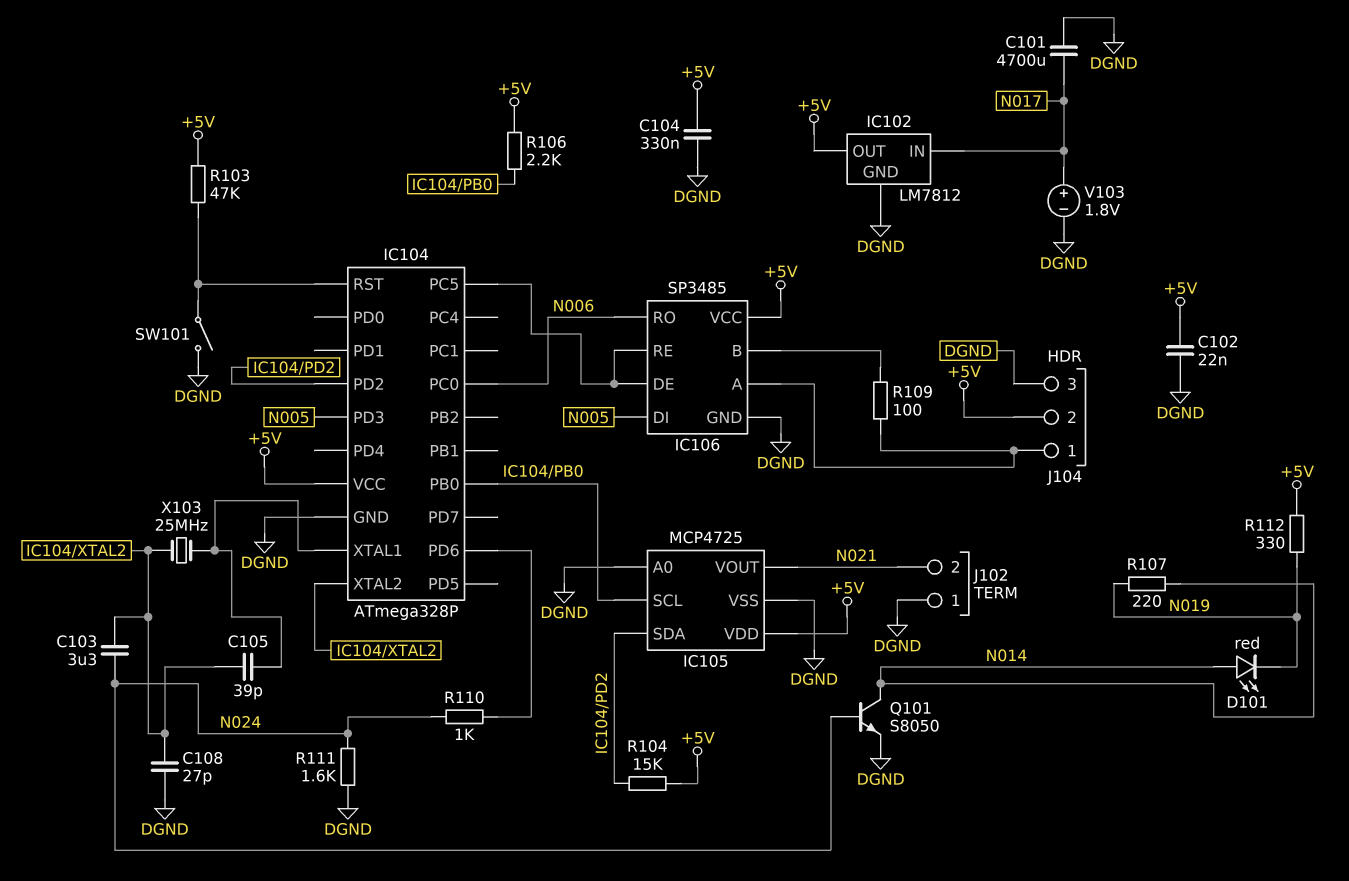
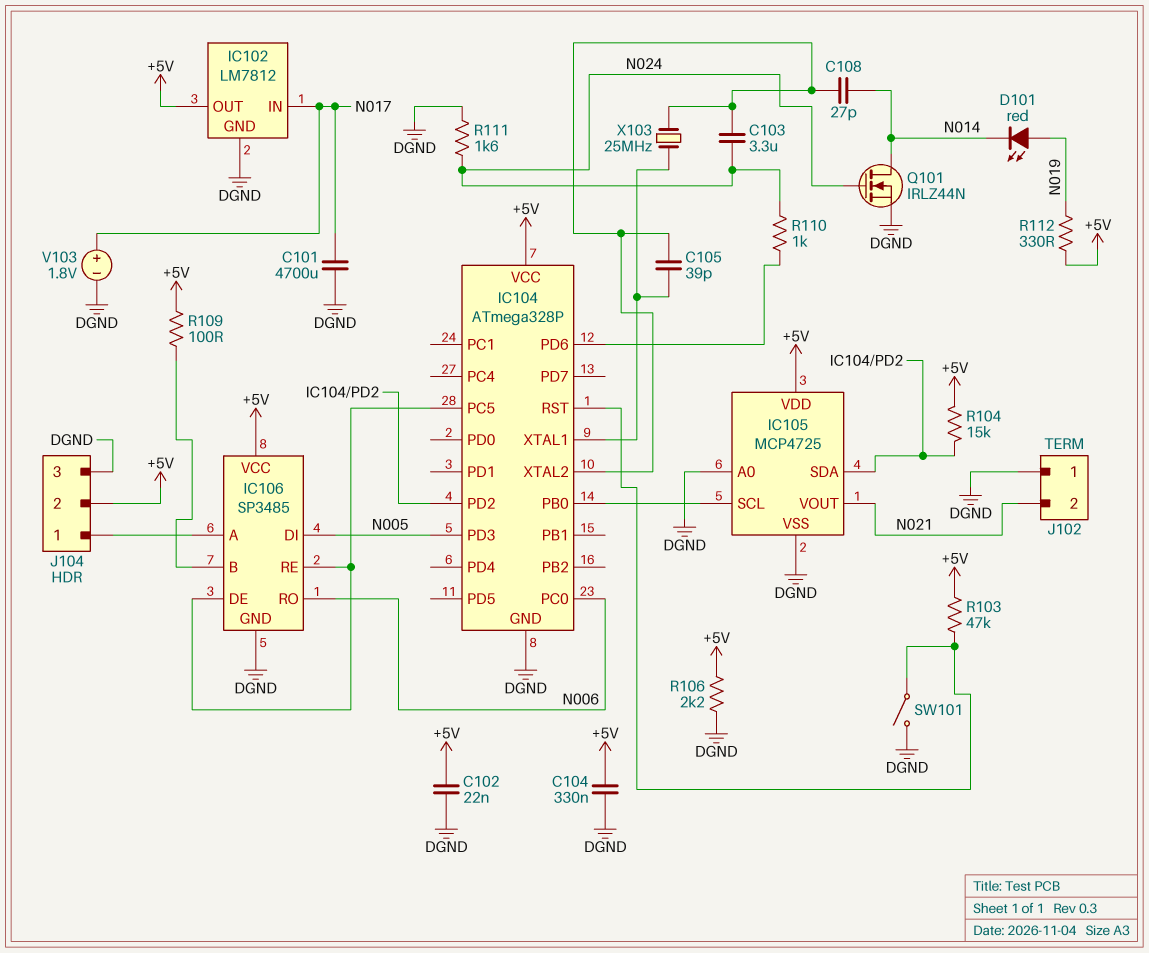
C108: 27pF (DGND, IC104/XTAL2) -> 27pF (IC104/XTAL2, N014)
D101: LED red (A N014, K N019) -> LED red (A N019, K N014)
Q101: NPN S8050 (B N024, C N014, E DGND) -> NMOS IRLZ44N (G N024, D N014, S DGND)
R106: 2.2k (+5V, IC104/PB0) -> 2.2k (+5V, DGND)
R107: 220 (N014, N019) -> none
R109: 100 (IC106/A, IC106/B) -> 100 (+5V, IC106/B)

